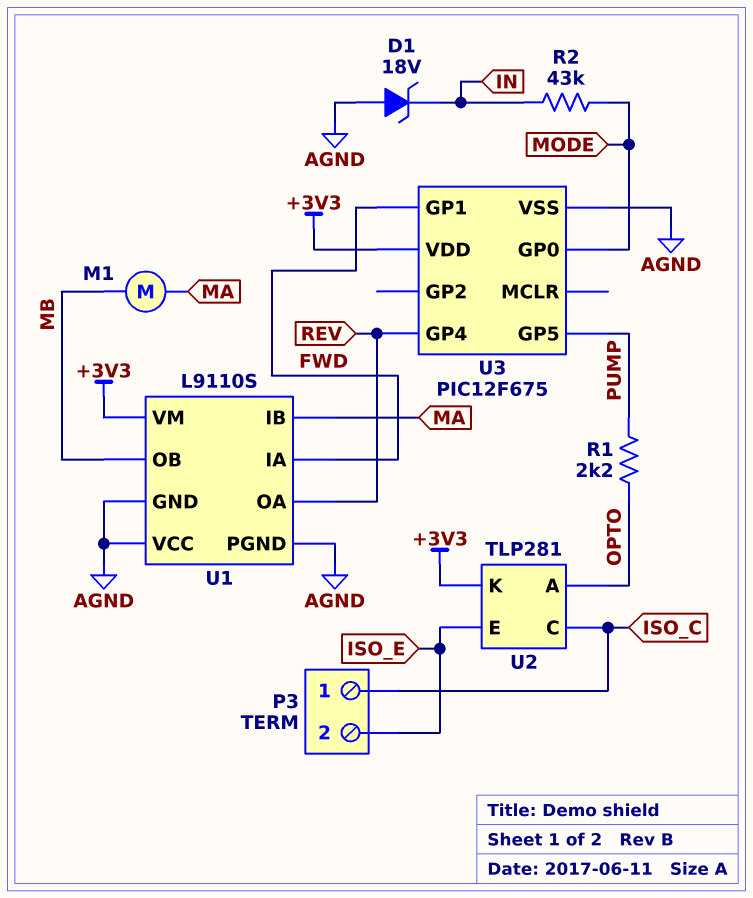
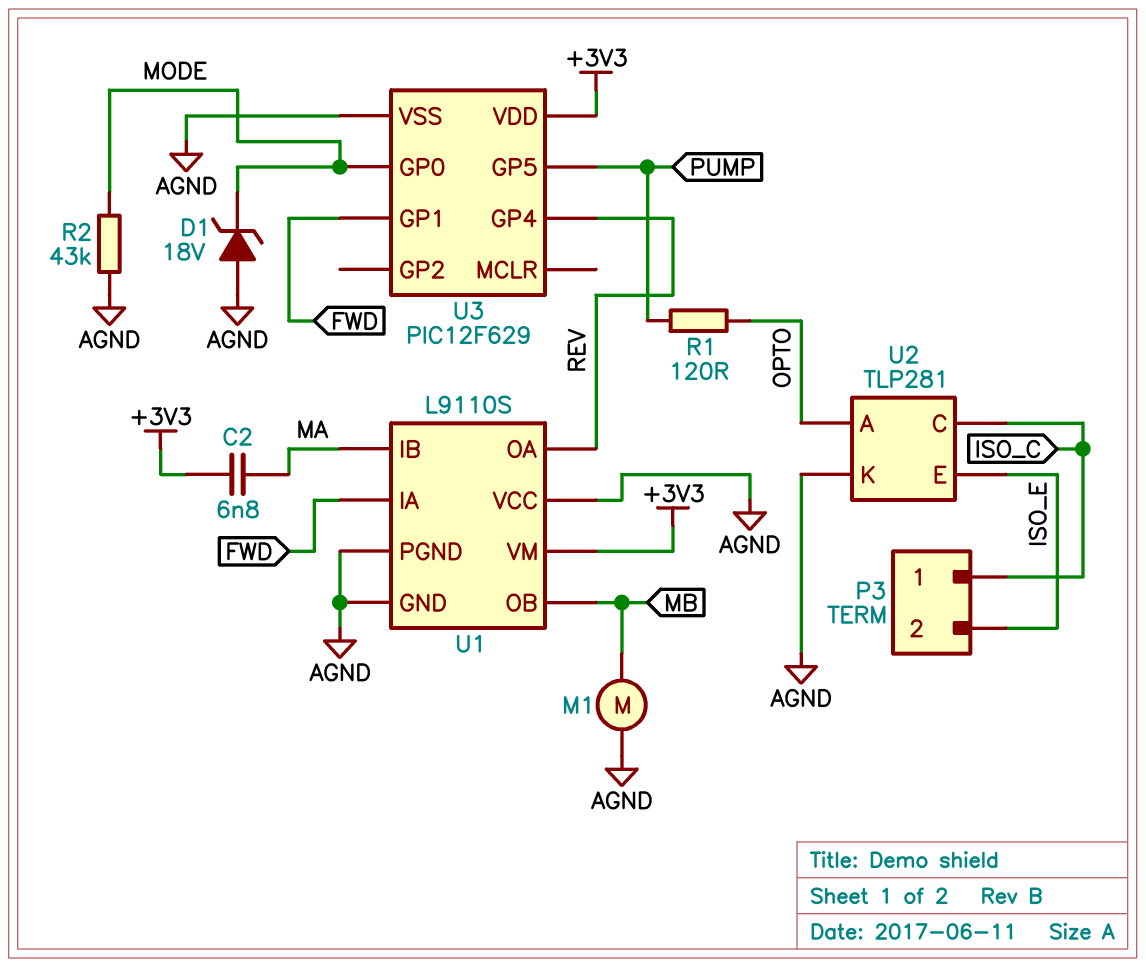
C2: none -> 6.8nF (+3V3, MA)
D1: zener 18V (A AGND, K IN) -> zener 18V (A AGND, K MODE)
M1: motor (MA, MB) -> motor (AGND, MB)
R1: 2.2k (OPTO, PUMP) -> 120 (OPTO, PUMP)
R2: 43k (IN, MODE) -> 43k (AGND, MODE)
U2 pin K: +3V3 -> AGND
U3: PIC12F675 -> PIC12F629

